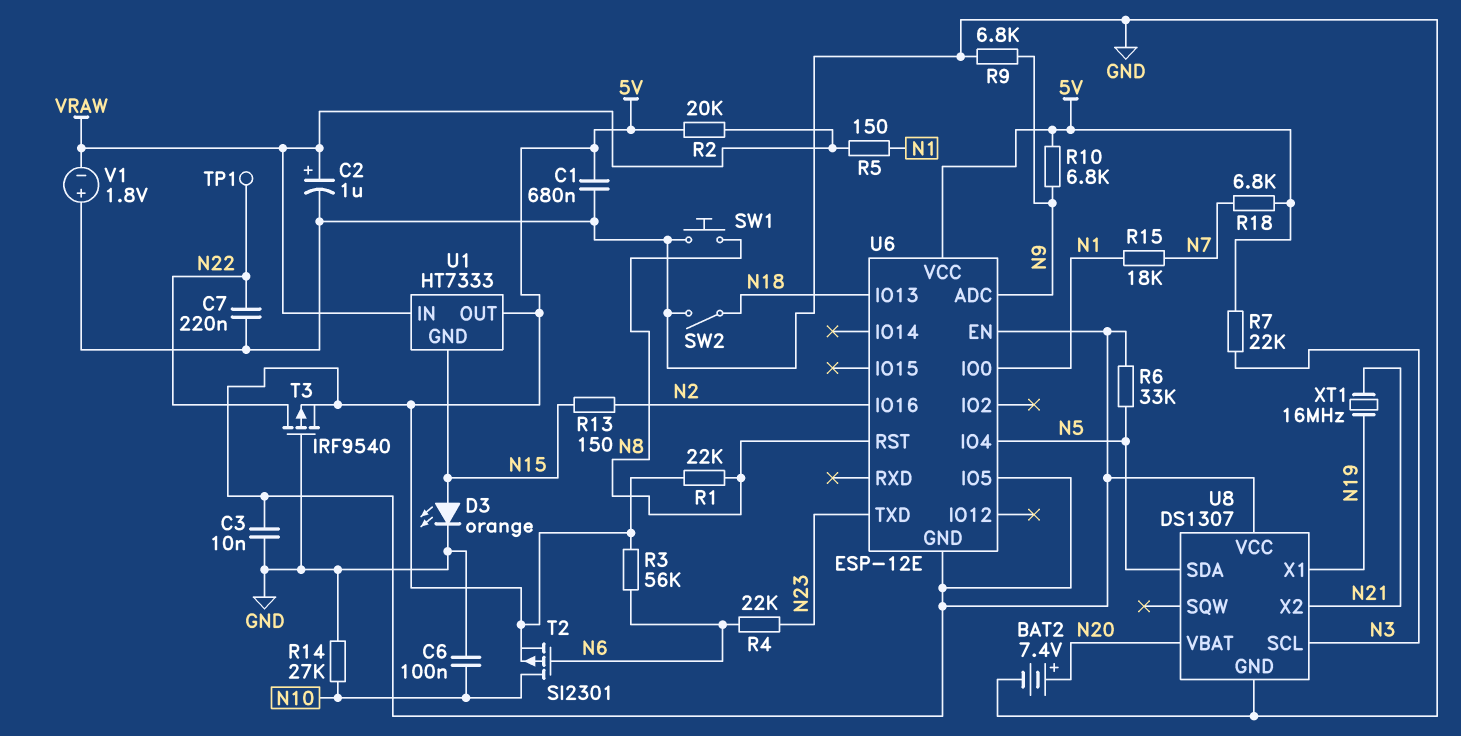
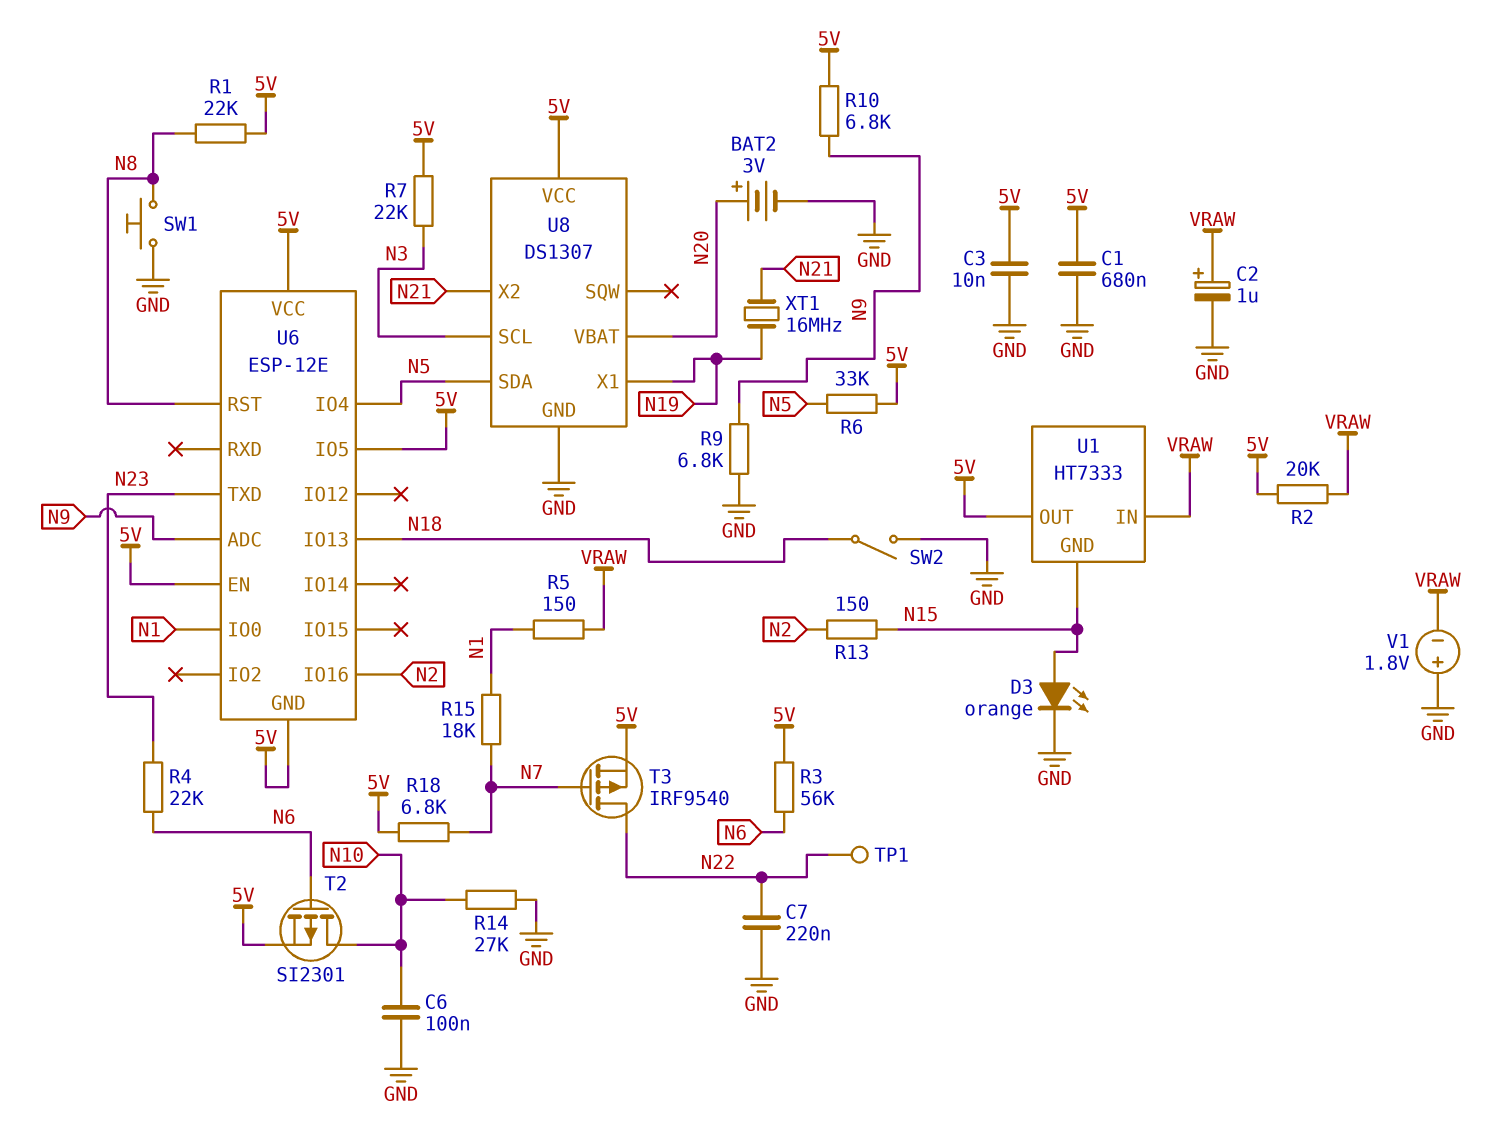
BAT2: 7.4V (plus N20, minus GND) -> 3V (plus N20, minus GND)
T3: PMOS IRF9540 (G GND, D N22, S 5V) -> PMOS IRF9540 (G N7, D N22, S 5V)

